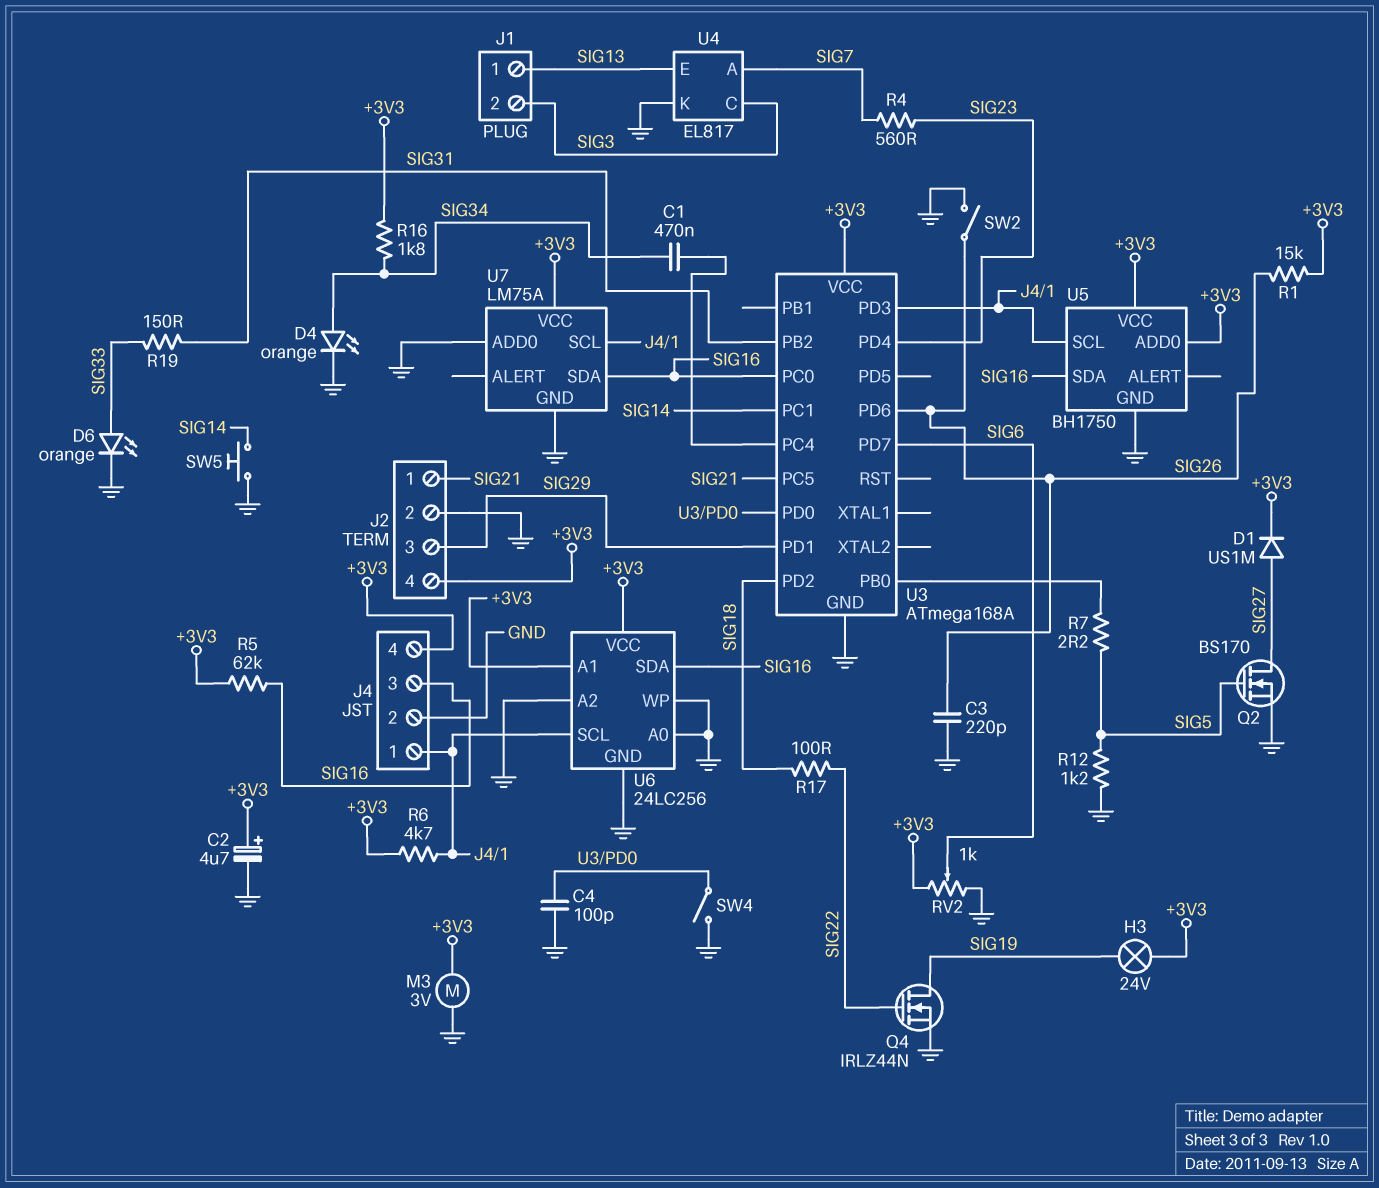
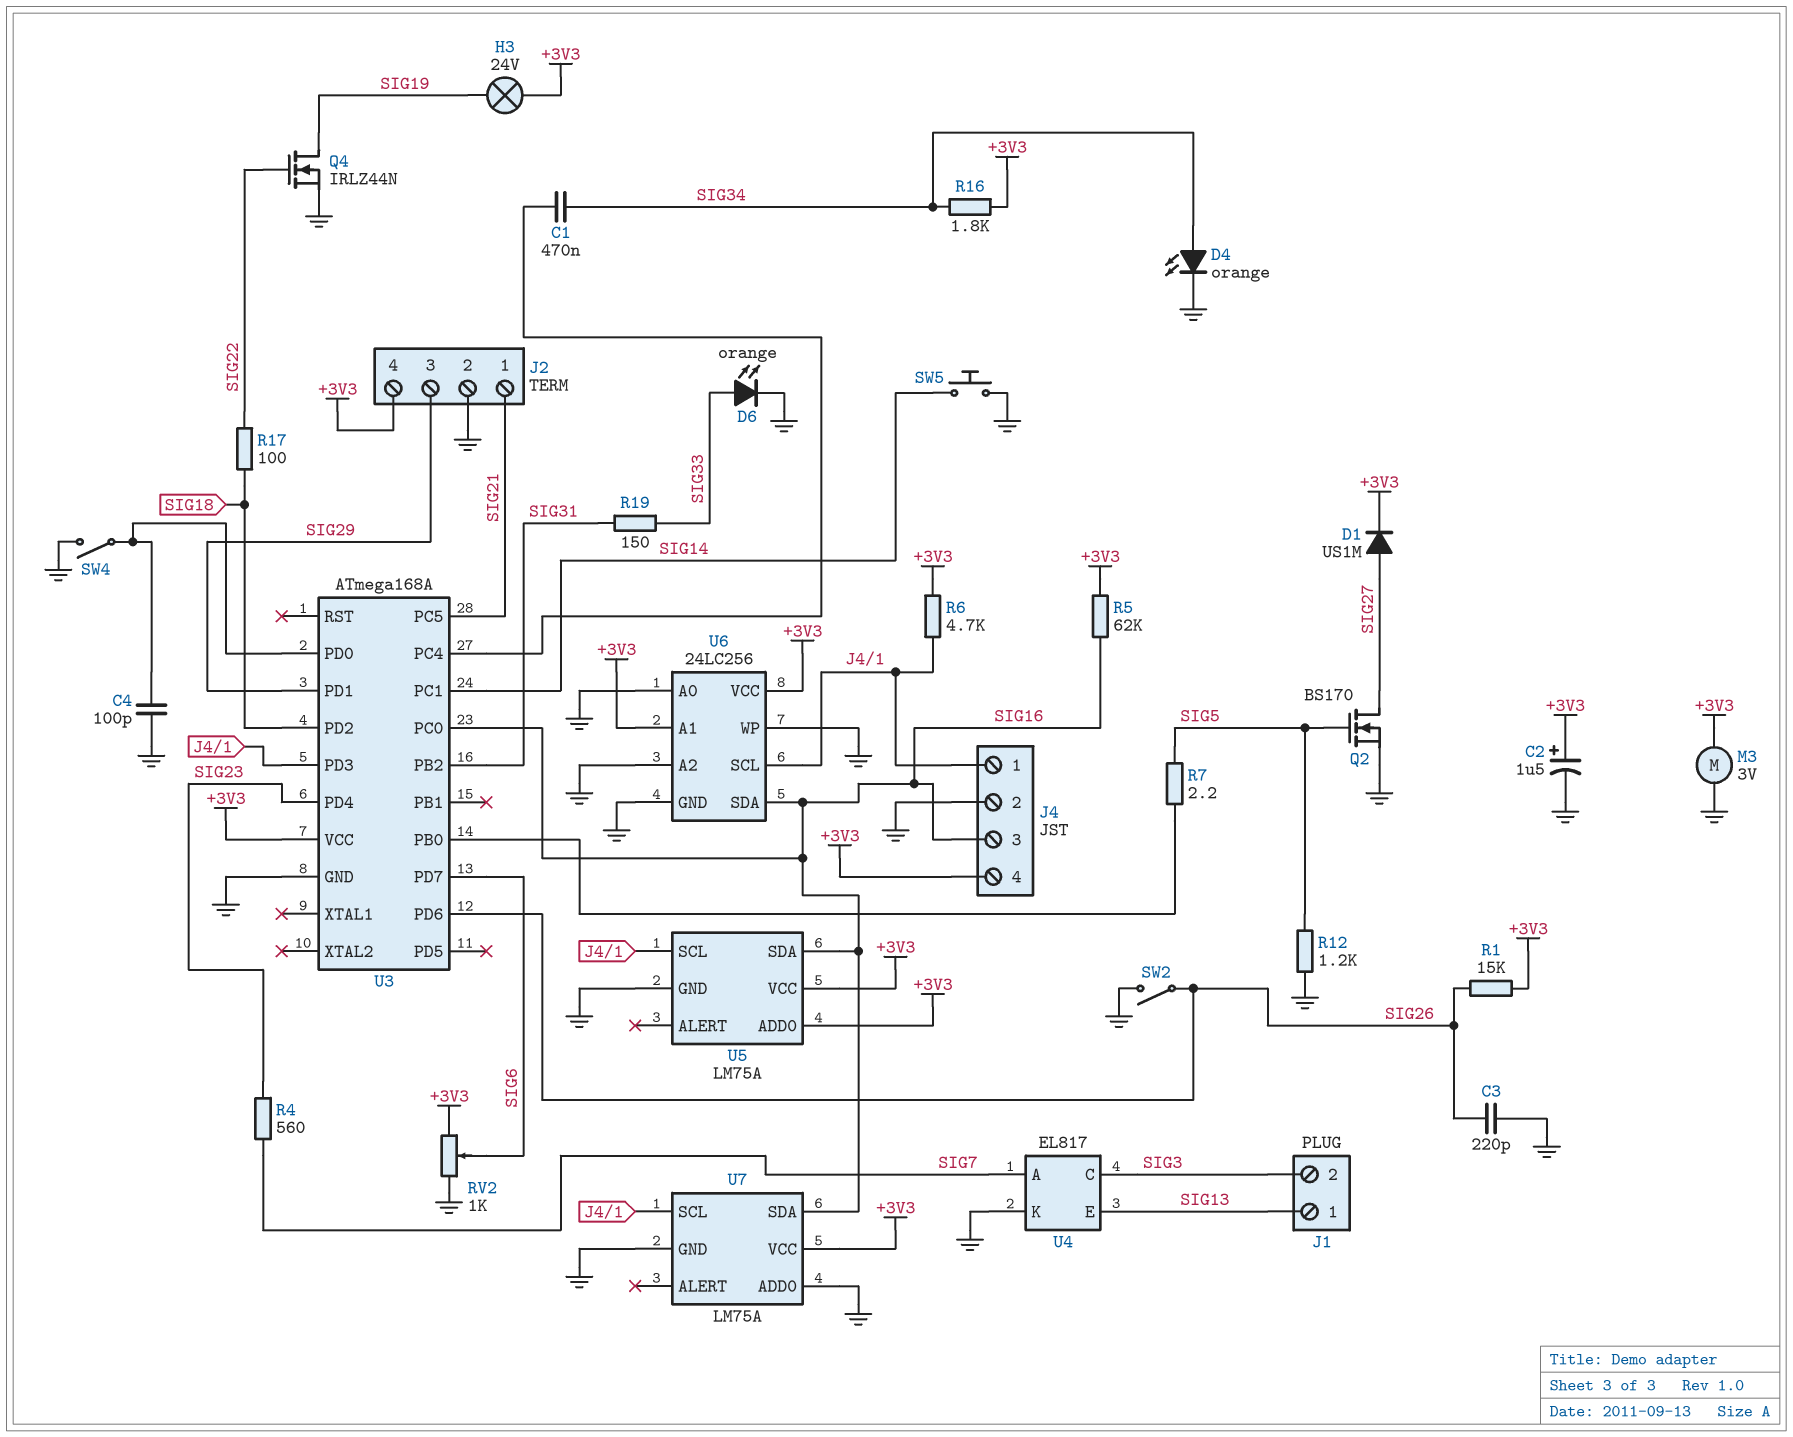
C2: 4.7uF (plus +3V3, minus GND) -> 1.5uF (plus +3V3, minus GND)
U5: BH1750 -> LM75A

